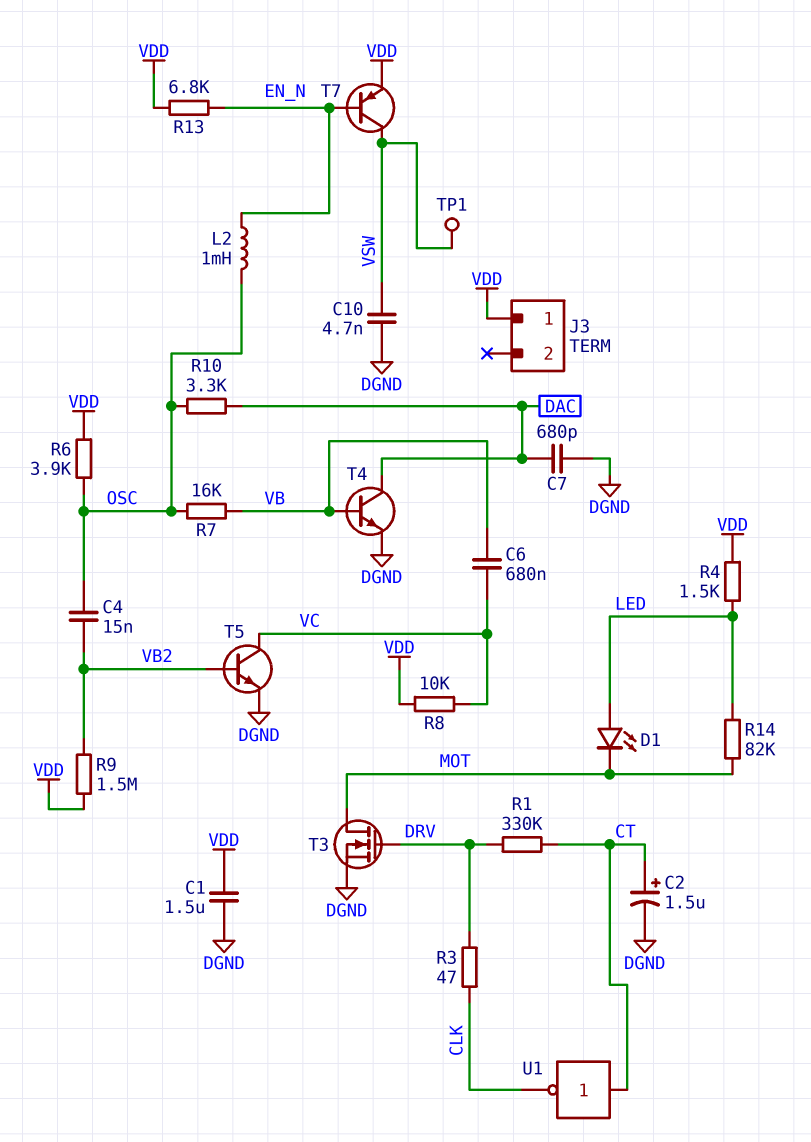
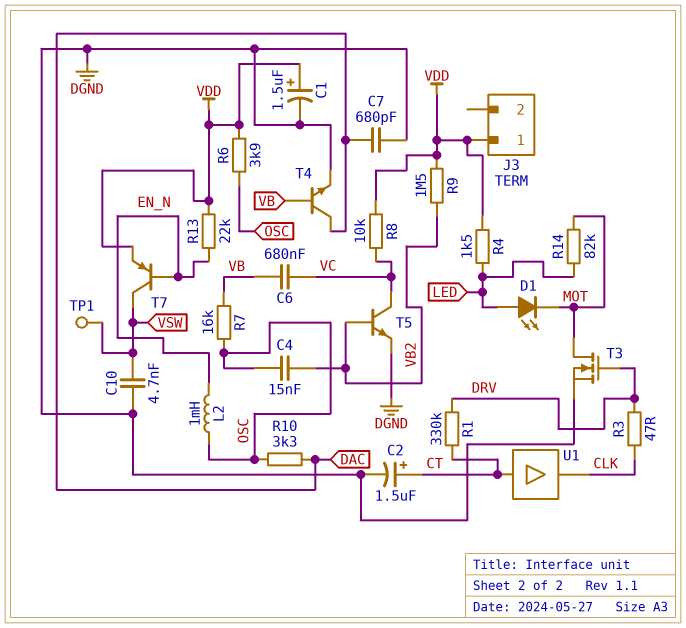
C1: 1.5uF (DGND, VDD) -> 1.5uF (plus VDD, minus DGND)
R13: 6.8k (EN_N, VDD) -> 22k (EN_N, VDD)
U1: NOT (in CT, out CLK) -> buffer (in CT, out CLK)

